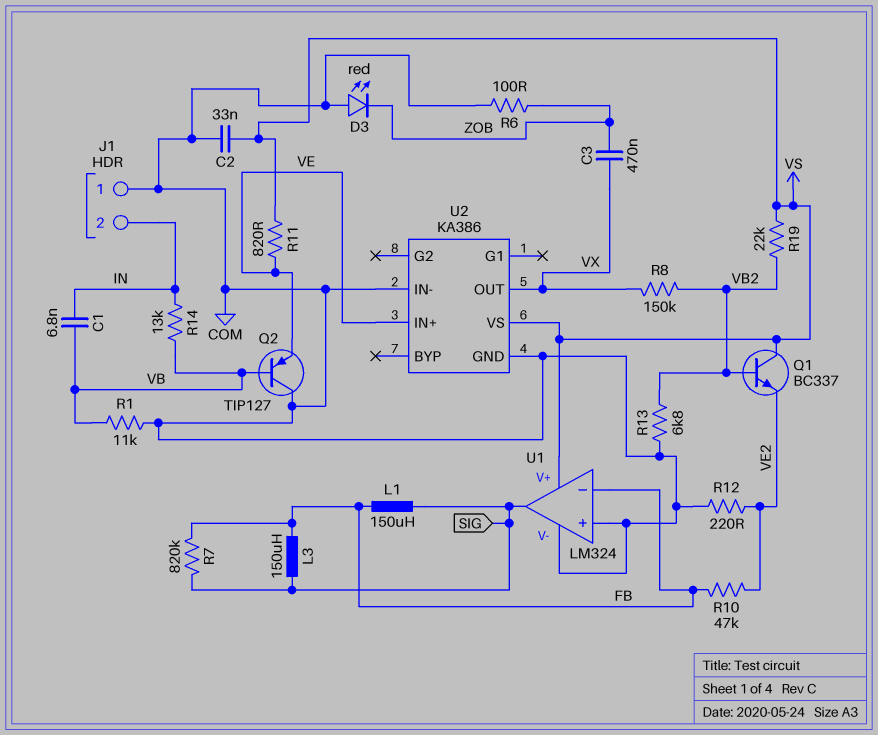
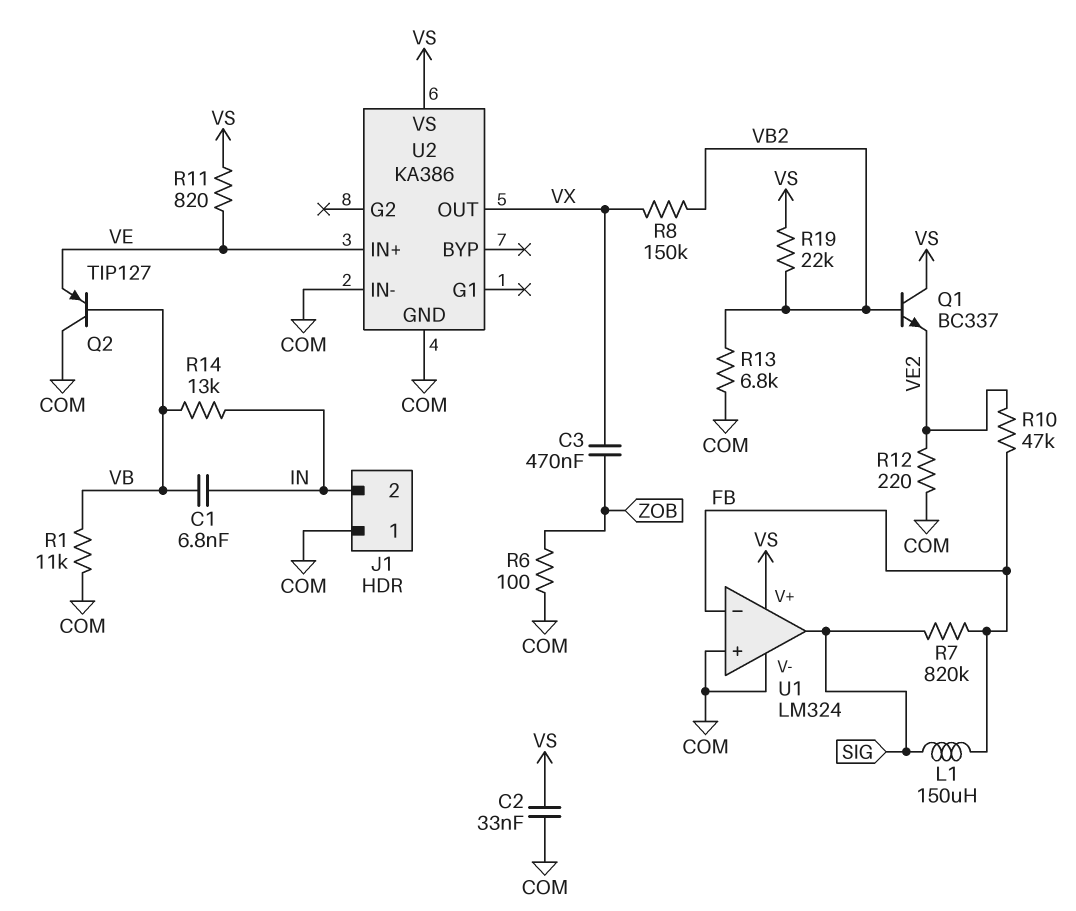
D3: LED red (A COM, K ZOB) -> none
L3: 150uH (FB, SIG) -> none

